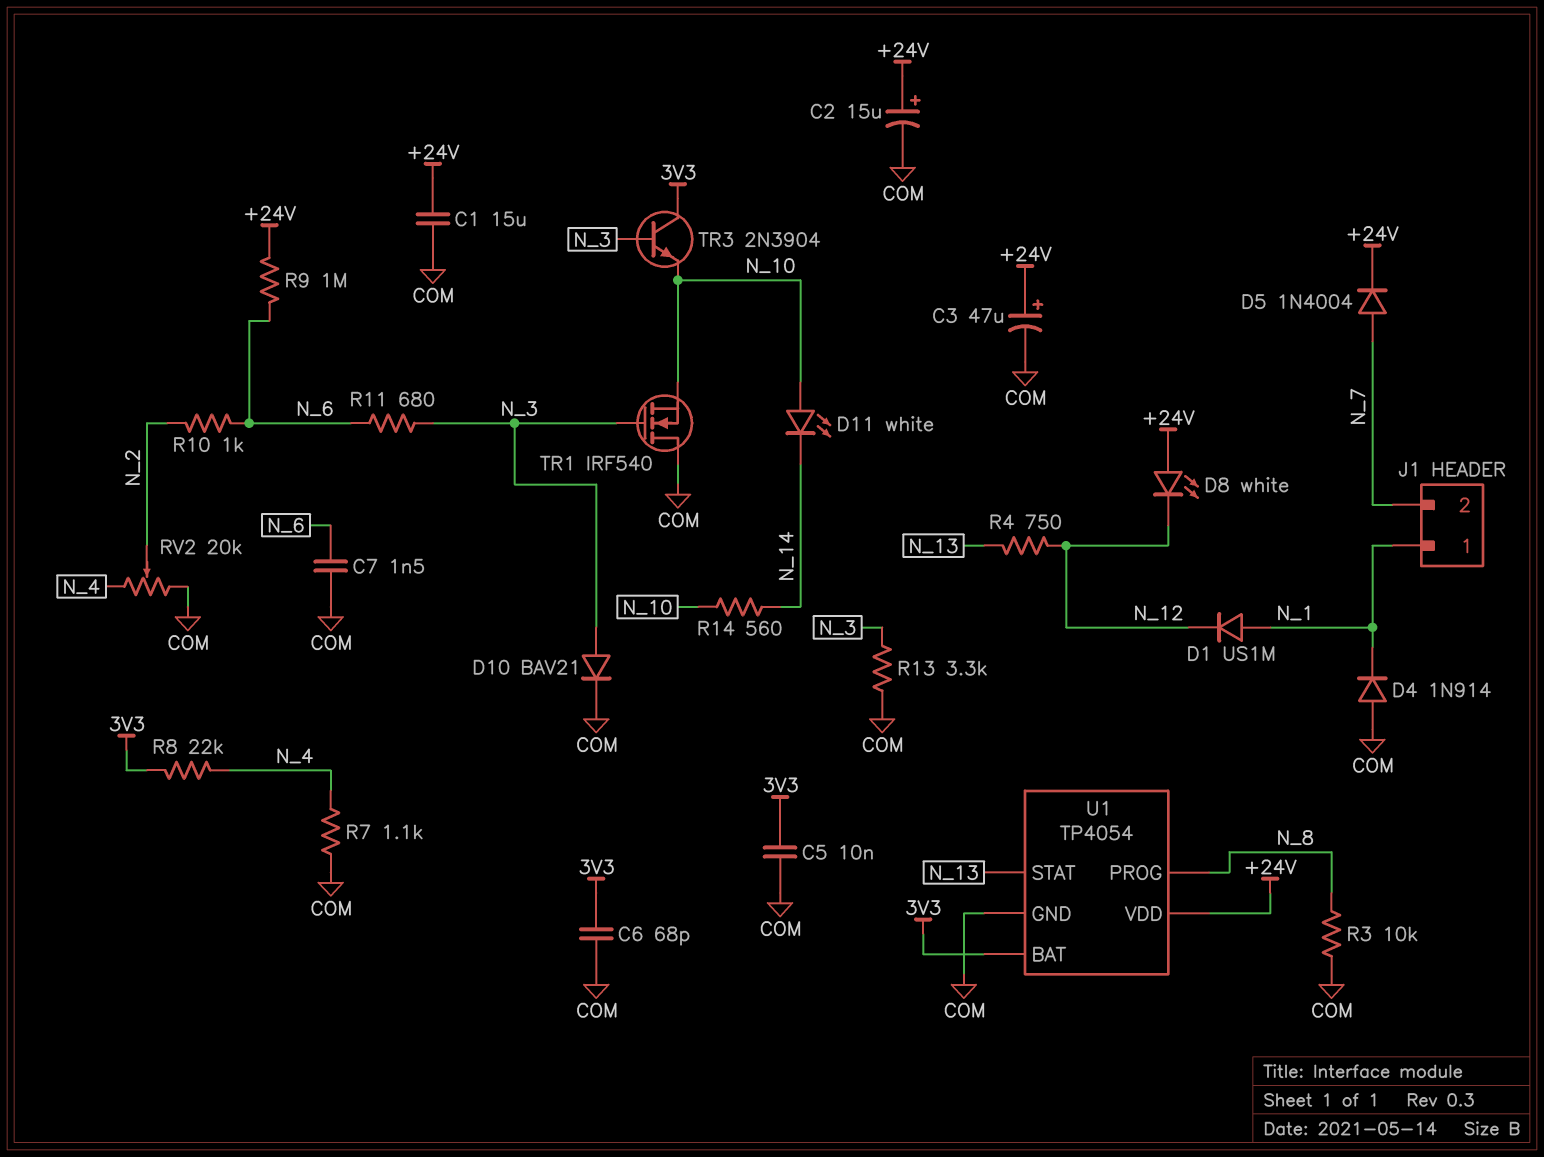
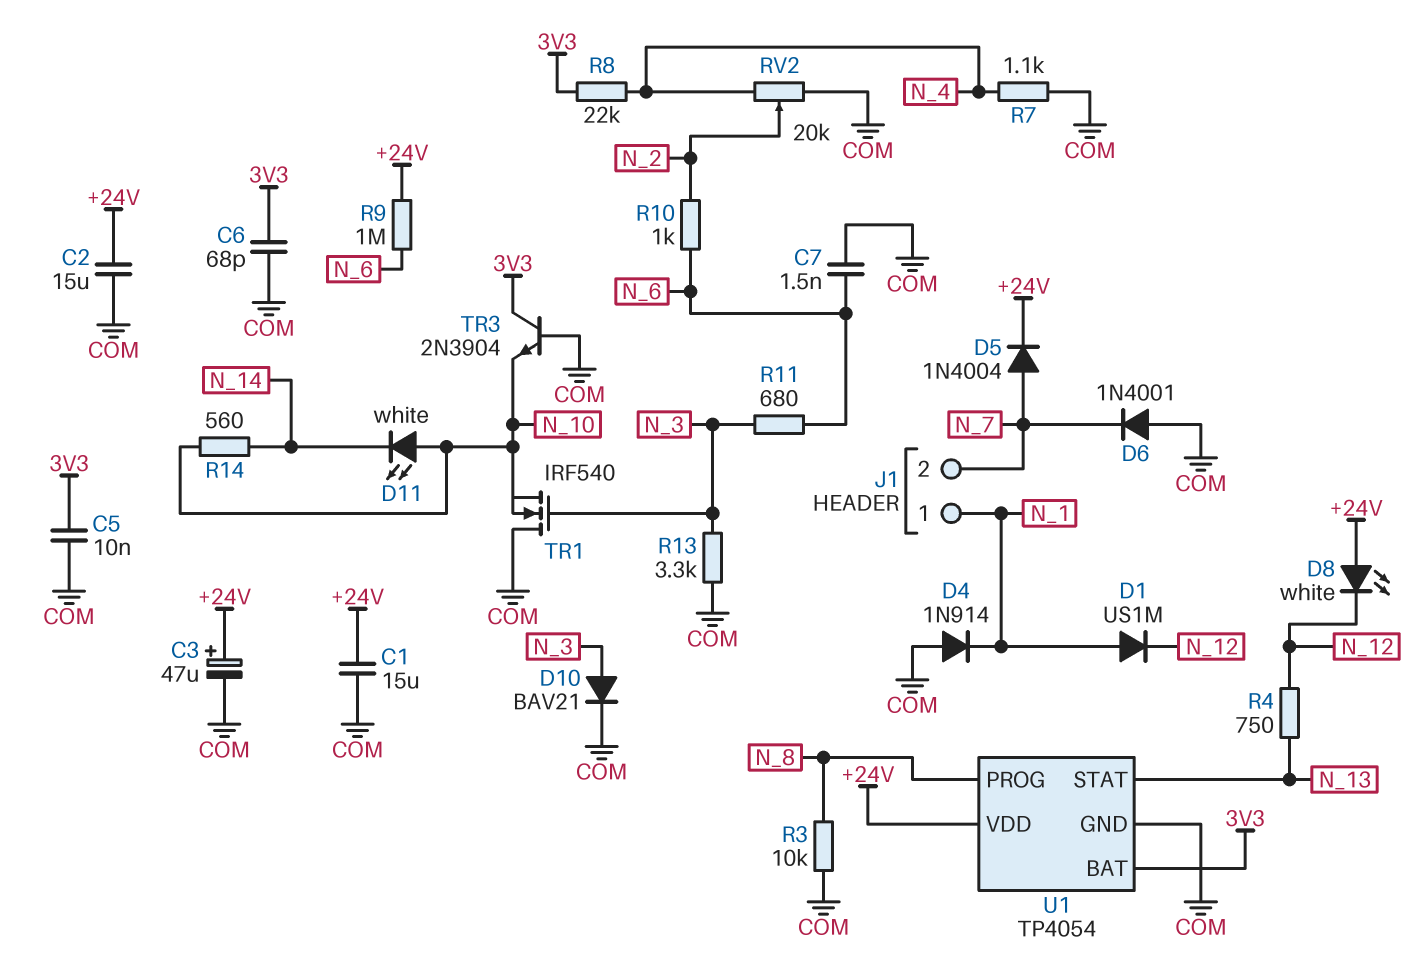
C2: 15uF (plus +24V, minus COM) -> 15uF (+24V, COM)
D6: none -> diode 1N4001 (A COM, K N_7)
TR3: NPN 2N3904 (B N_3, C 3V3, E N_10) -> NPN 2N3904 (B COM, C 3V3, E N_10)

